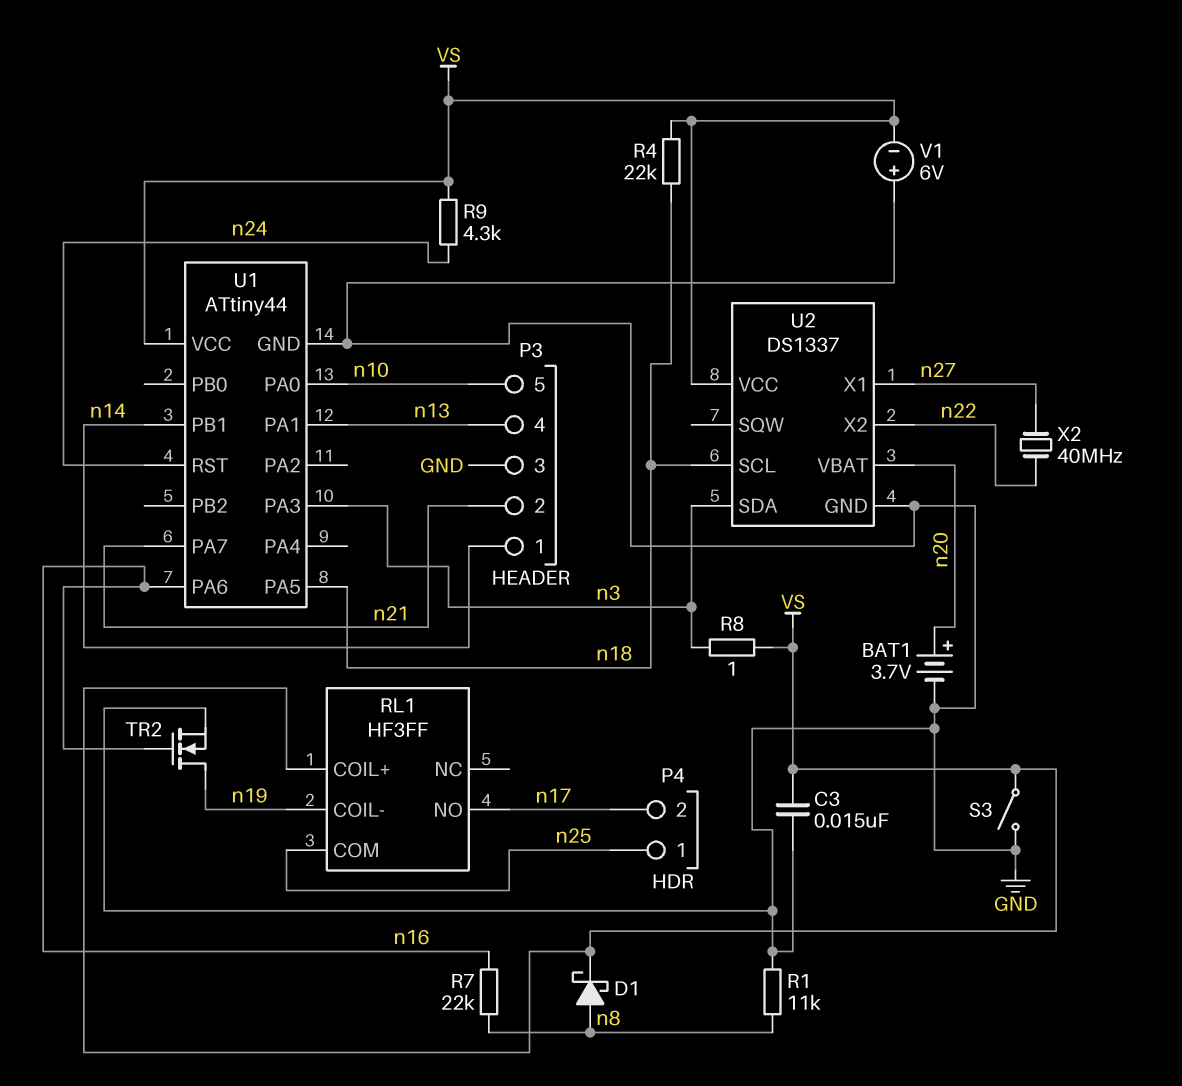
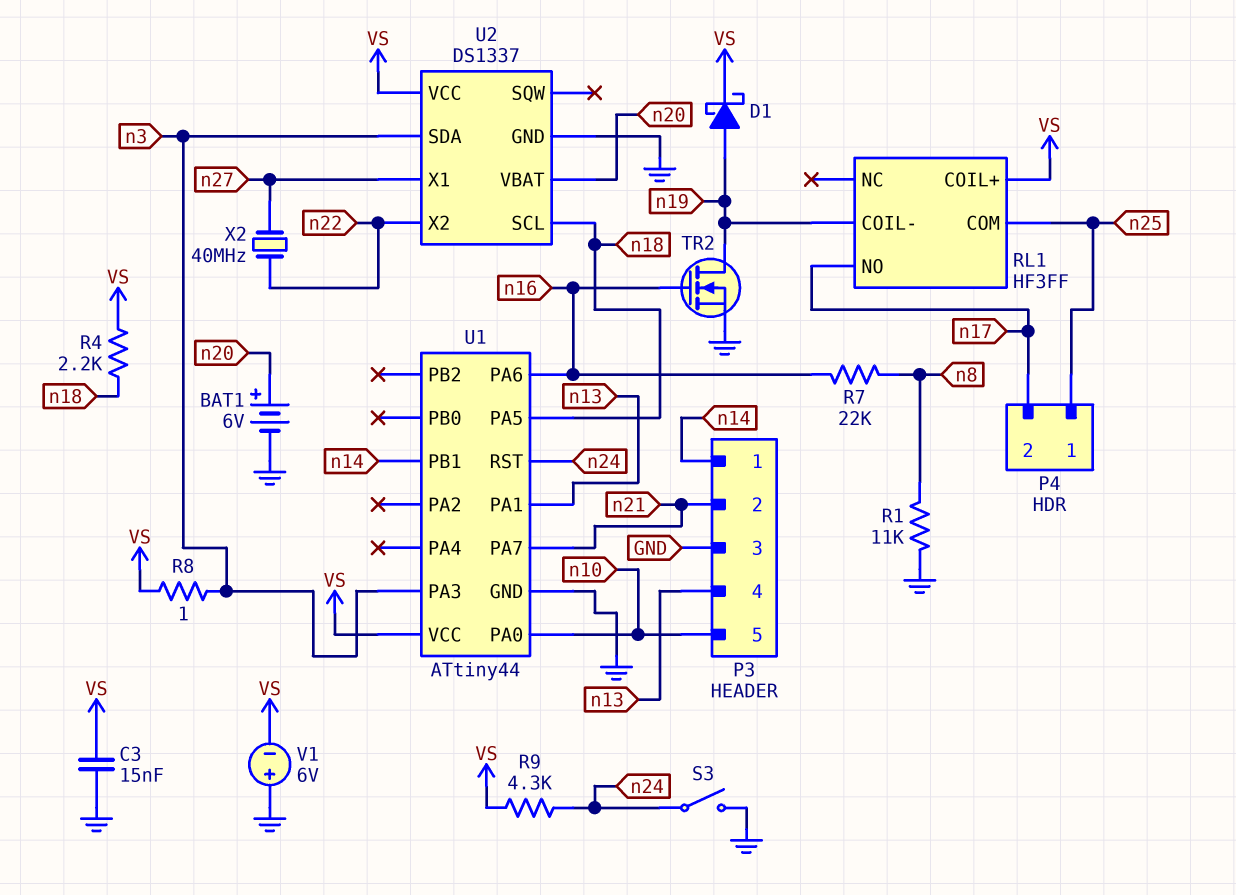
BAT1: 3.7V (plus n20, minus GND) -> 6V (plus n20, minus GND)
D1: schottky (A n8, K VS) -> schottky (A n19, K VS)
R4: 22k (VS, n18) -> 2.2k (VS, n18)
S3: switch (GND, VS) -> switch (GND, n24)

